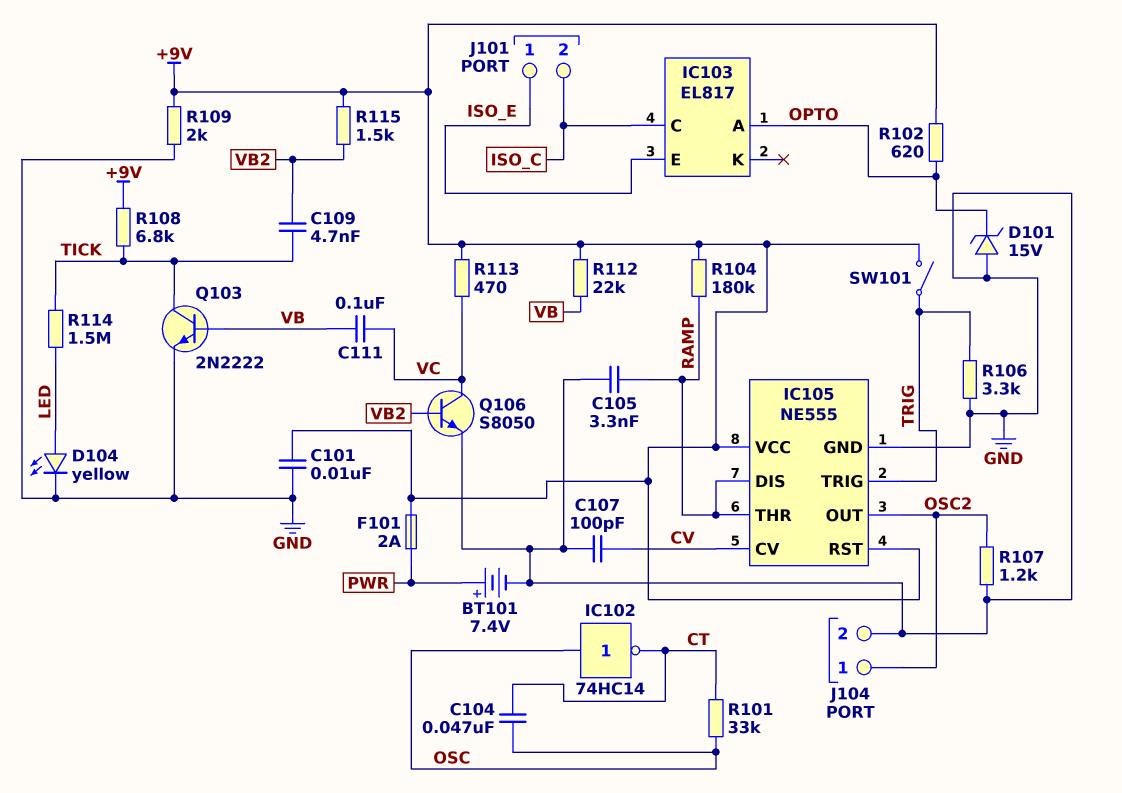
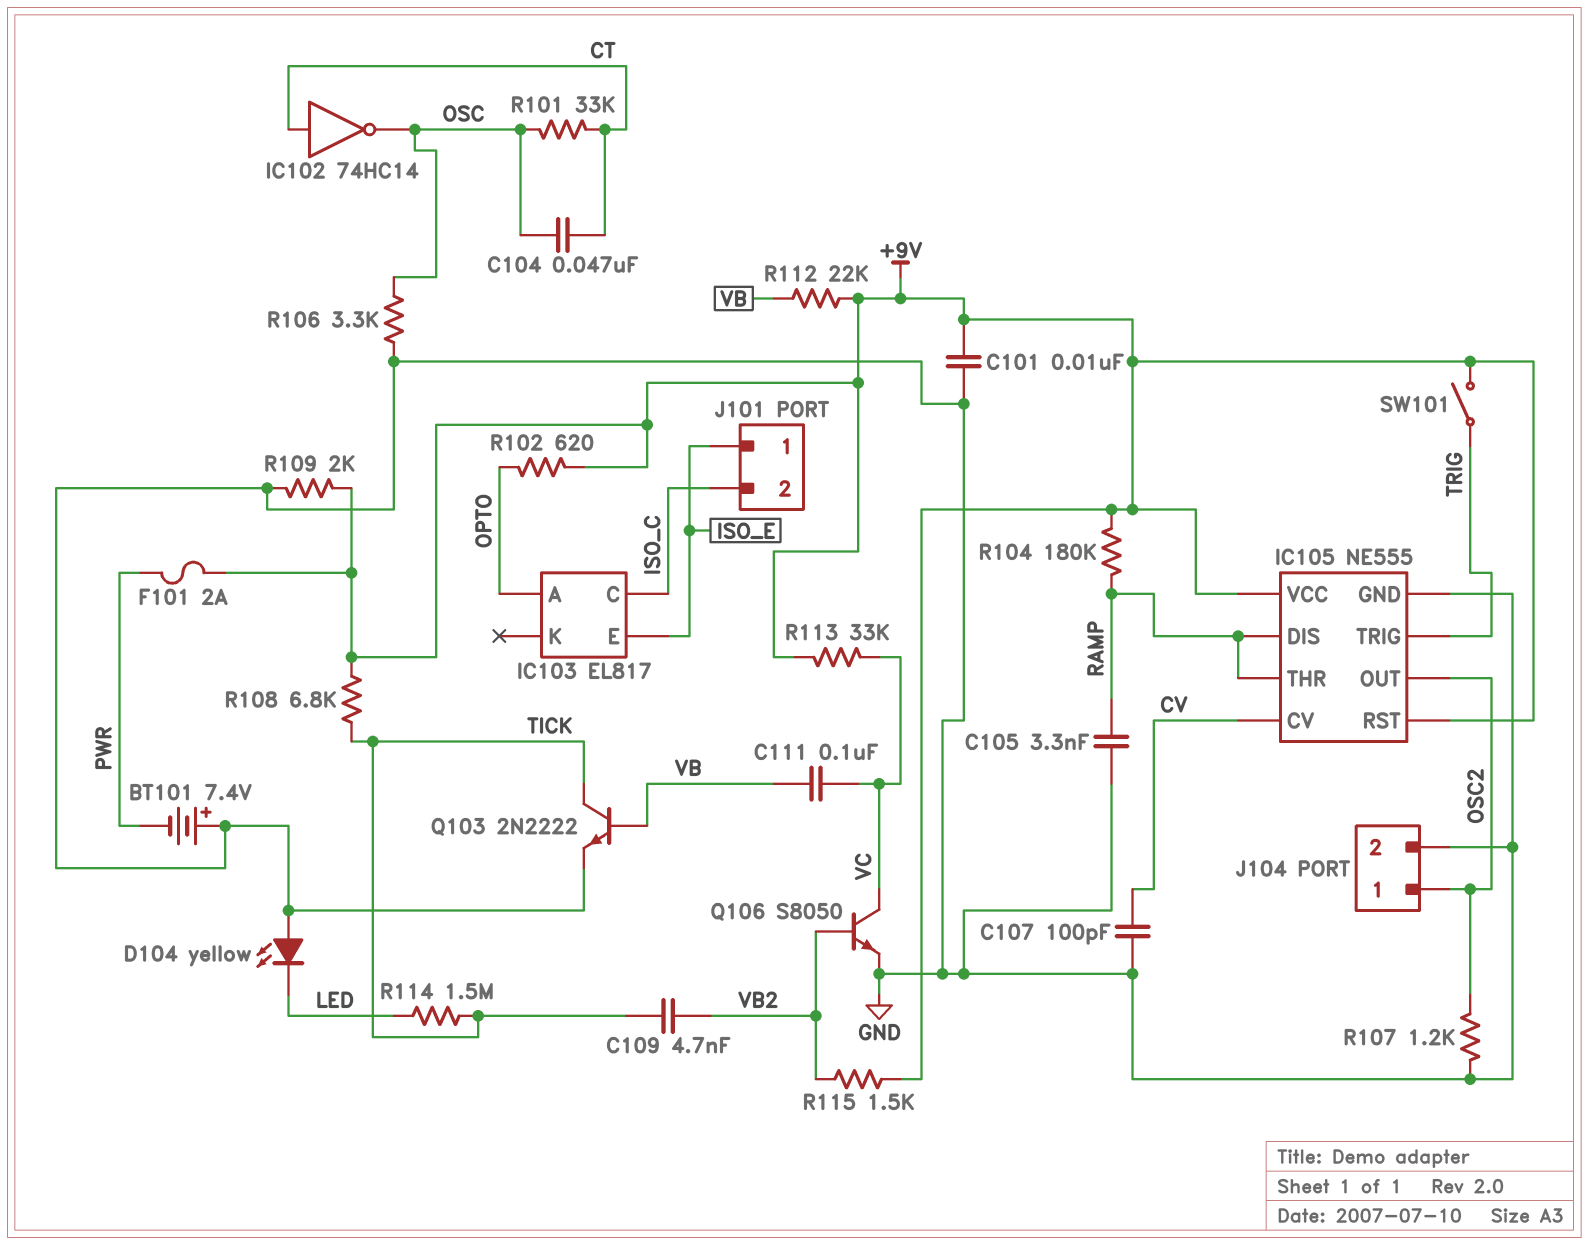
BT101: 7.4V (plus PWR, minus GND) -> 7.4V (plus GND, minus PWR)
D101: zener 15V (A GND, K OPTO) -> none
D104: LED yellow (A LED, K GND) -> LED yellow (A GND, K LED)
IC102: NOT 74HC14 (in OSC, out CT) -> NOT 74HC14 (in CT, out OSC)
R106: 3.3k (GND, TRIG) -> 3.3k (GND, OSC)
R113: 470 (+9V, VC) -> 33k (+9V, VC)

